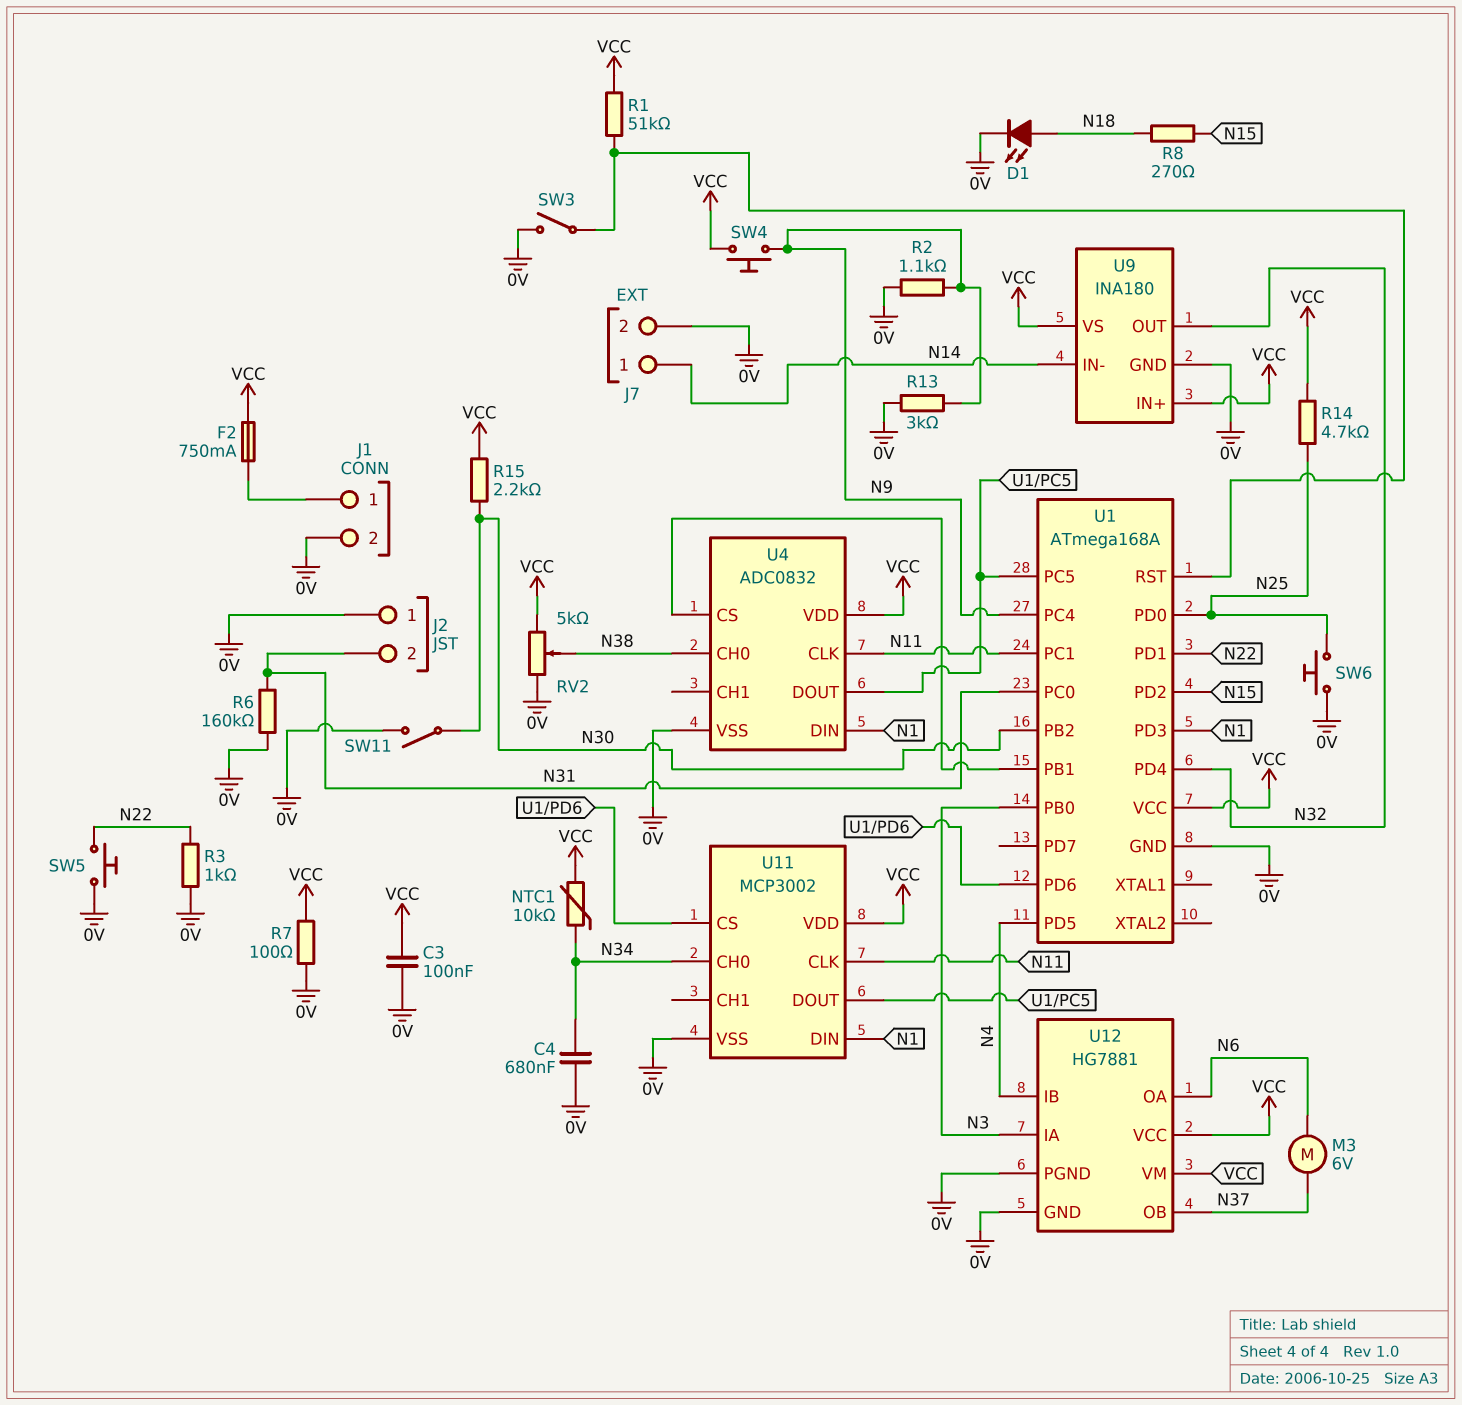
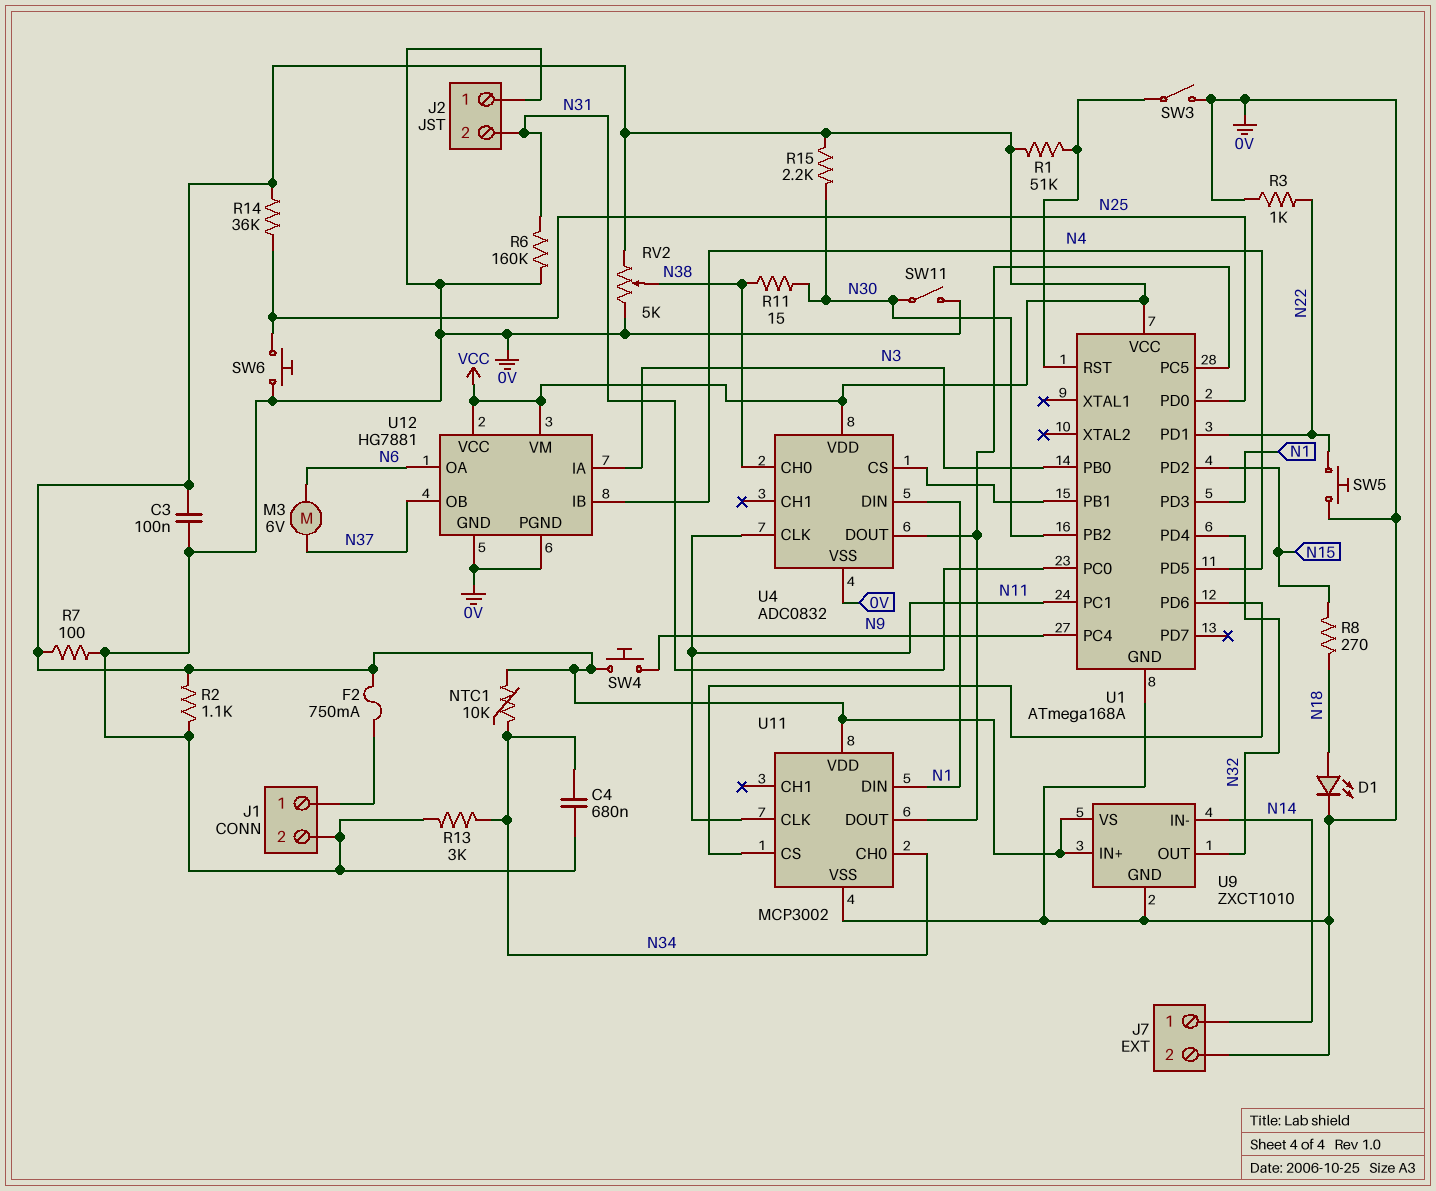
R2: 1.1k (0V, N9) -> 1.1k (0V, VCC)
R11: none -> 15 (N30, N38)
R13: 3k (0V, N9) -> 3k (0V, N34)
R14: 4.7k (N25, VCC) -> 36k (N25, VCC)
U9: INA180 -> ZXCT1010

